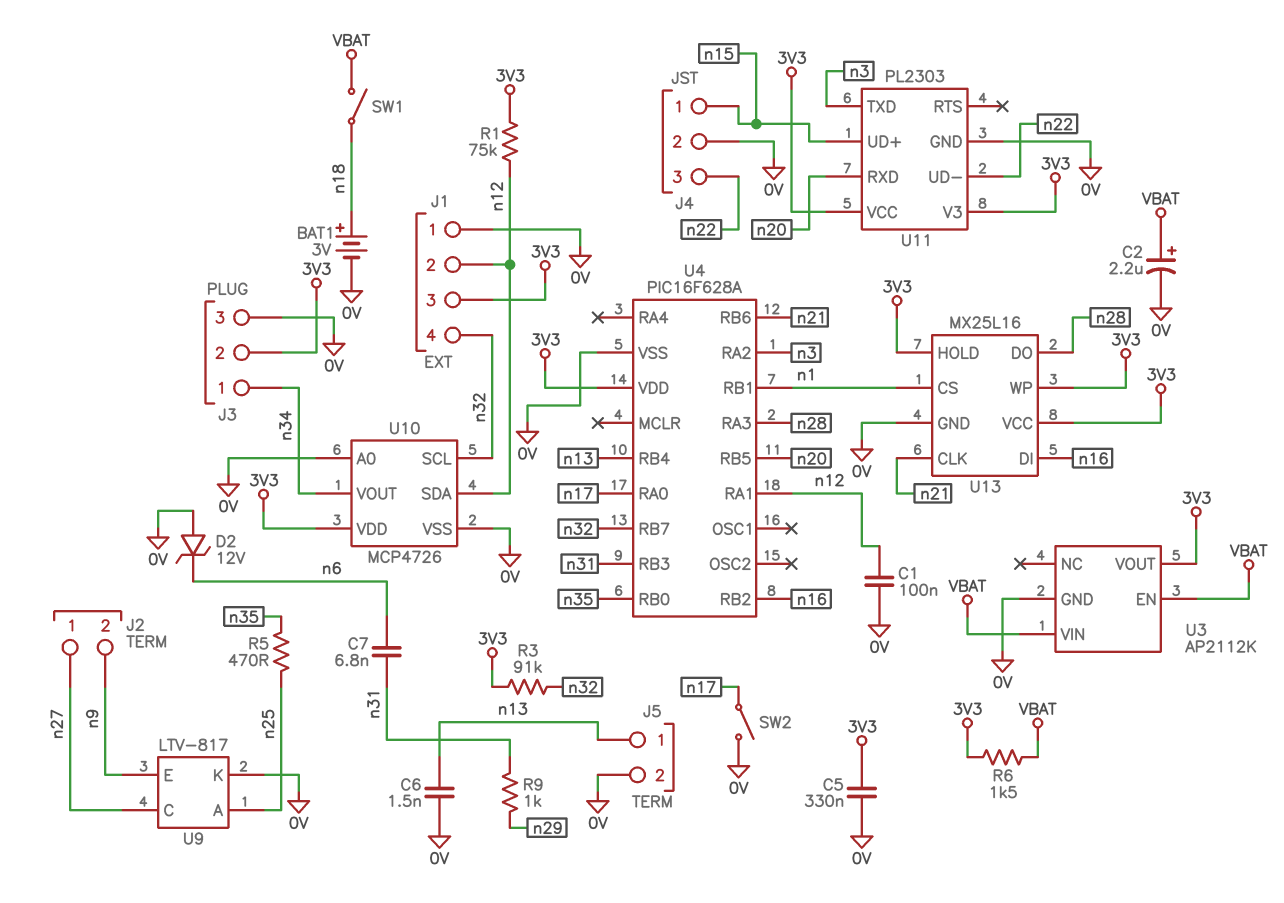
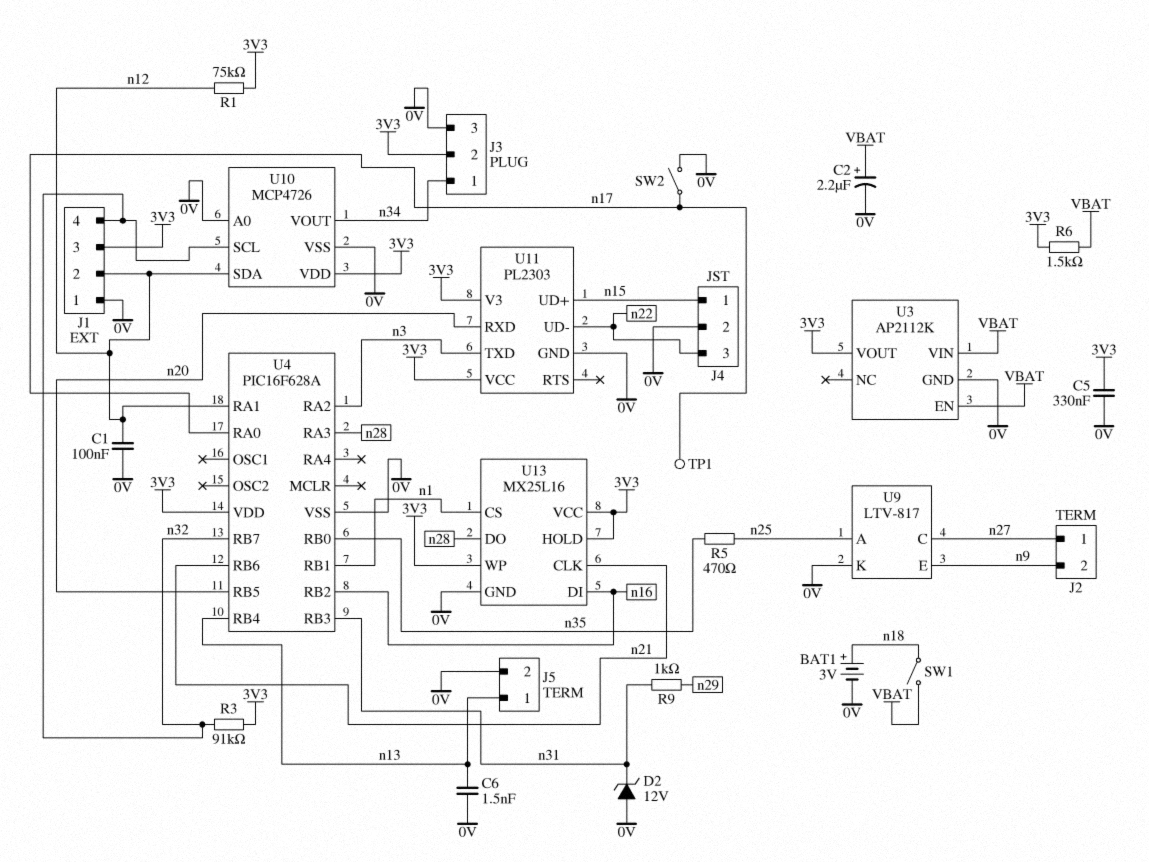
C7: 6.8nF (n6, n31) -> none
D2: zener 12V (A 0V, K n6) -> zener 12V (A 0V, K n31)
TP1: none -> test point (n17)

